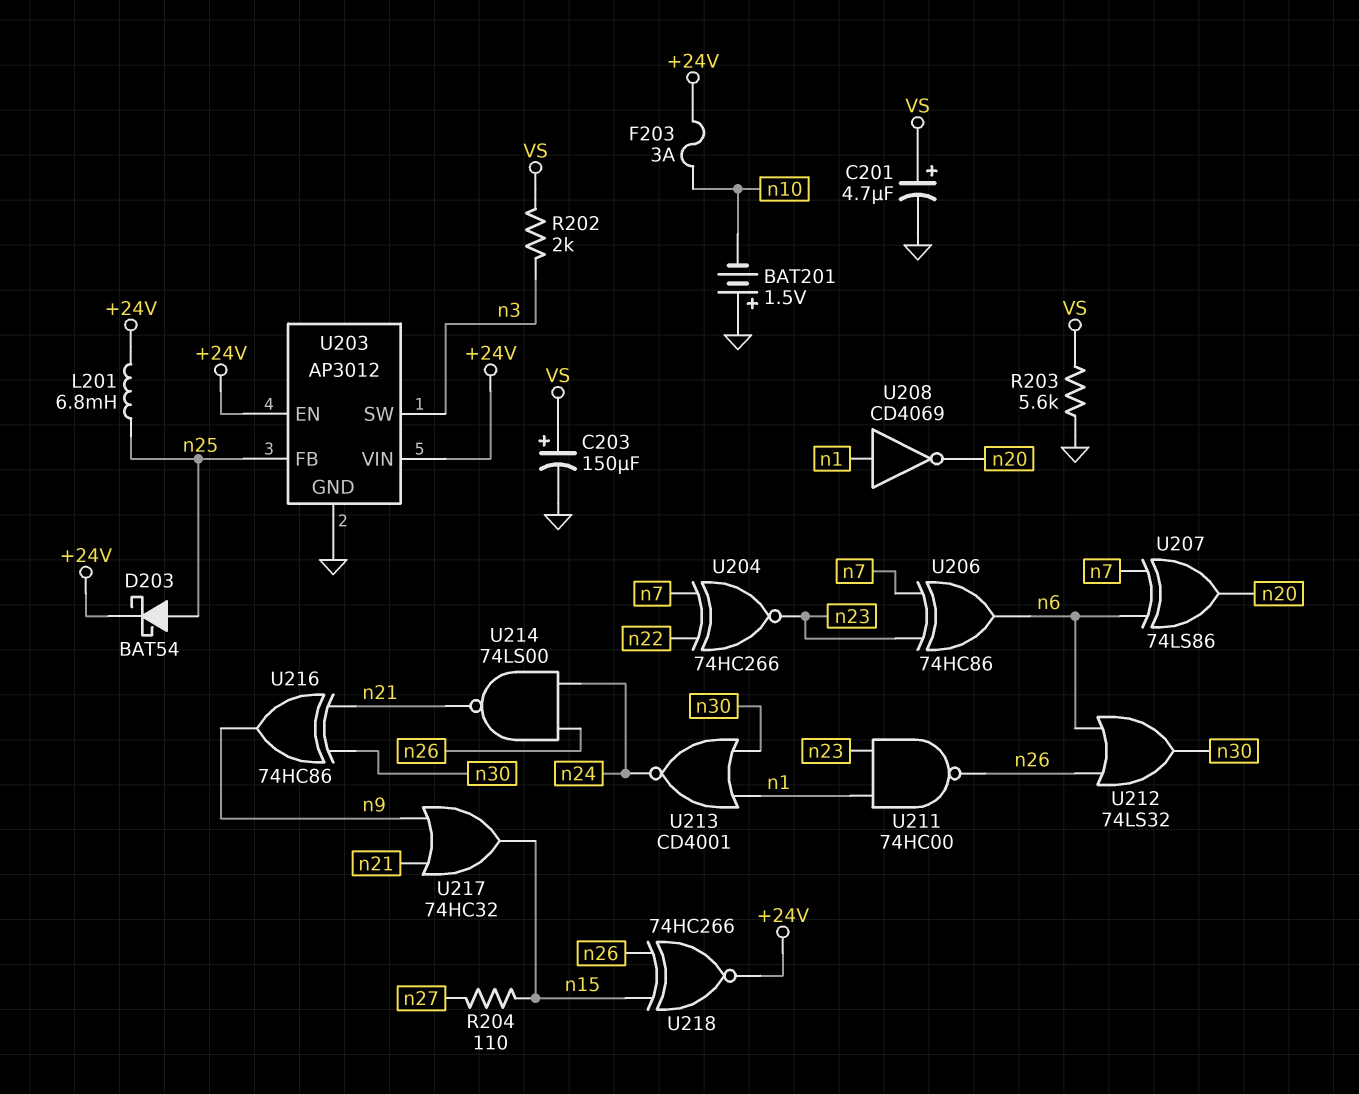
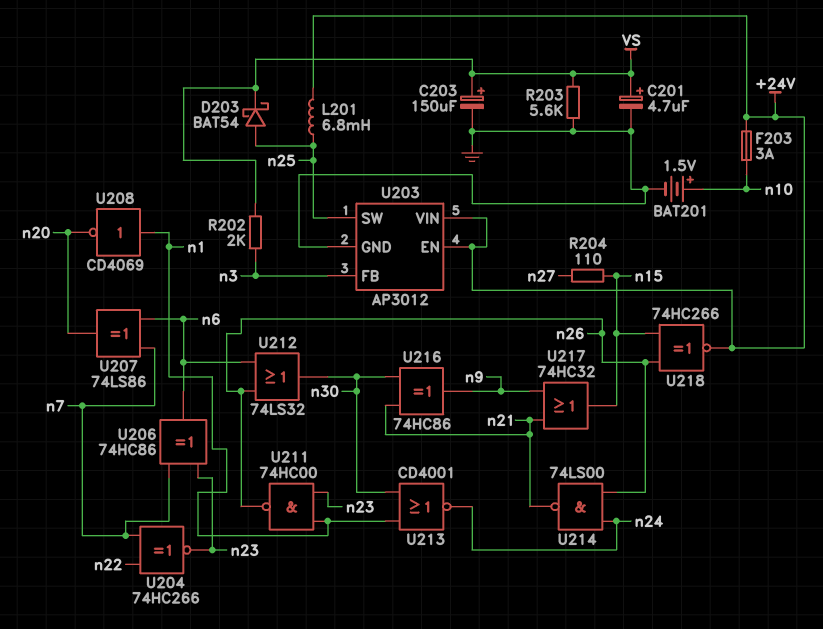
BAT201: 1.5V (plus GND, minus n10) -> 1.5V (plus n10, minus GND)
D203: schottky BAT54 (A n25, K +24V) -> schottky BAT54 (A n25, K VS)
U203 pin FB: n25 -> n3
U203 pin SW: n3 -> n25

